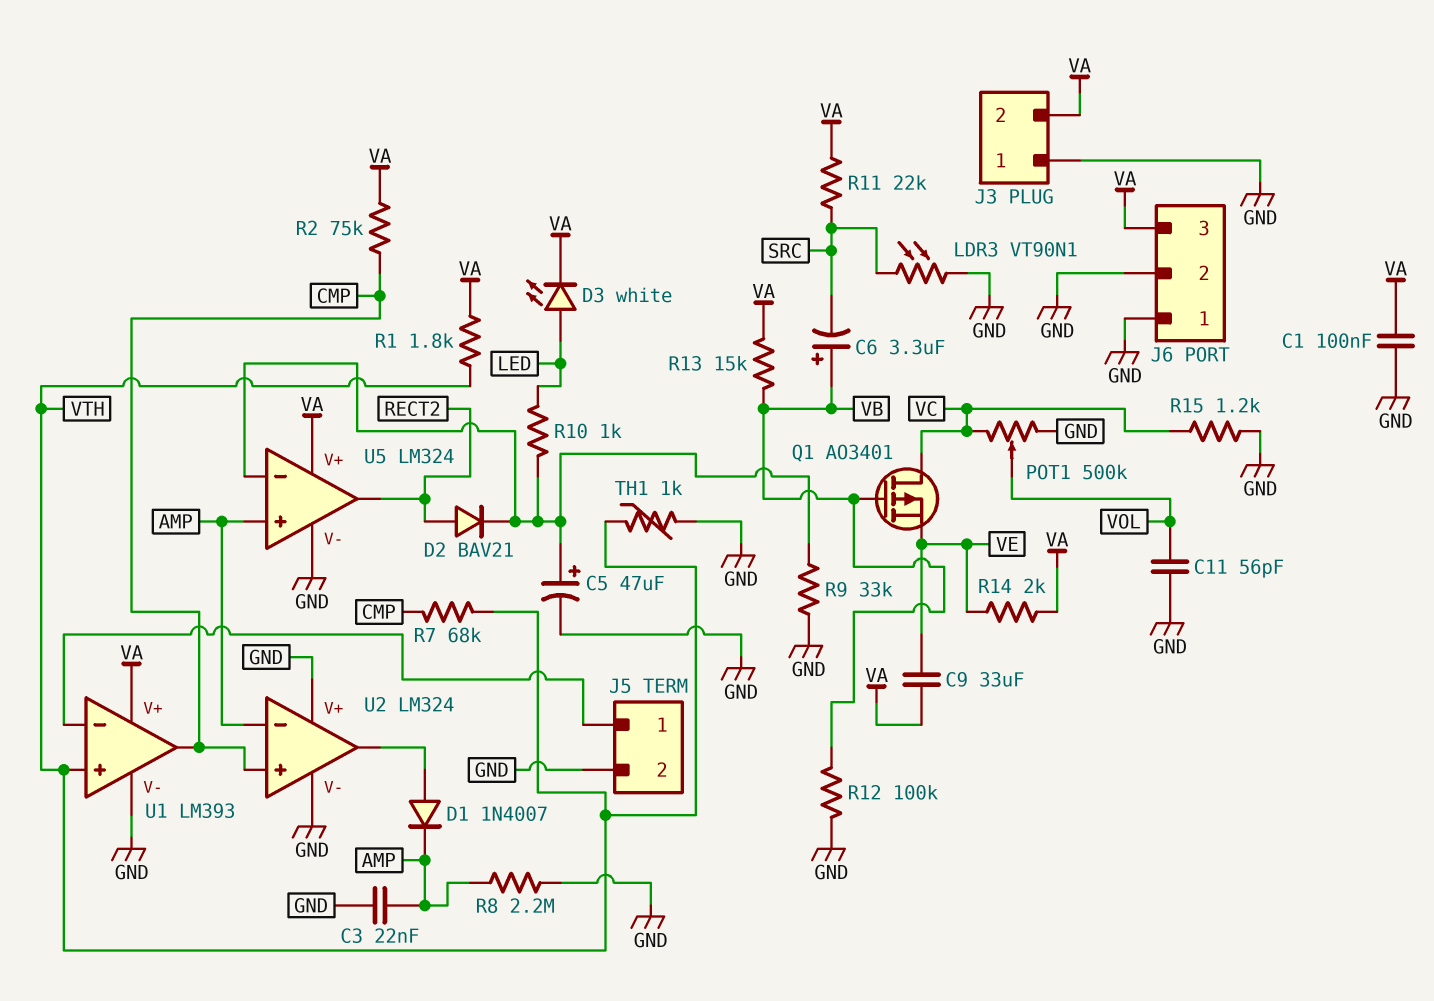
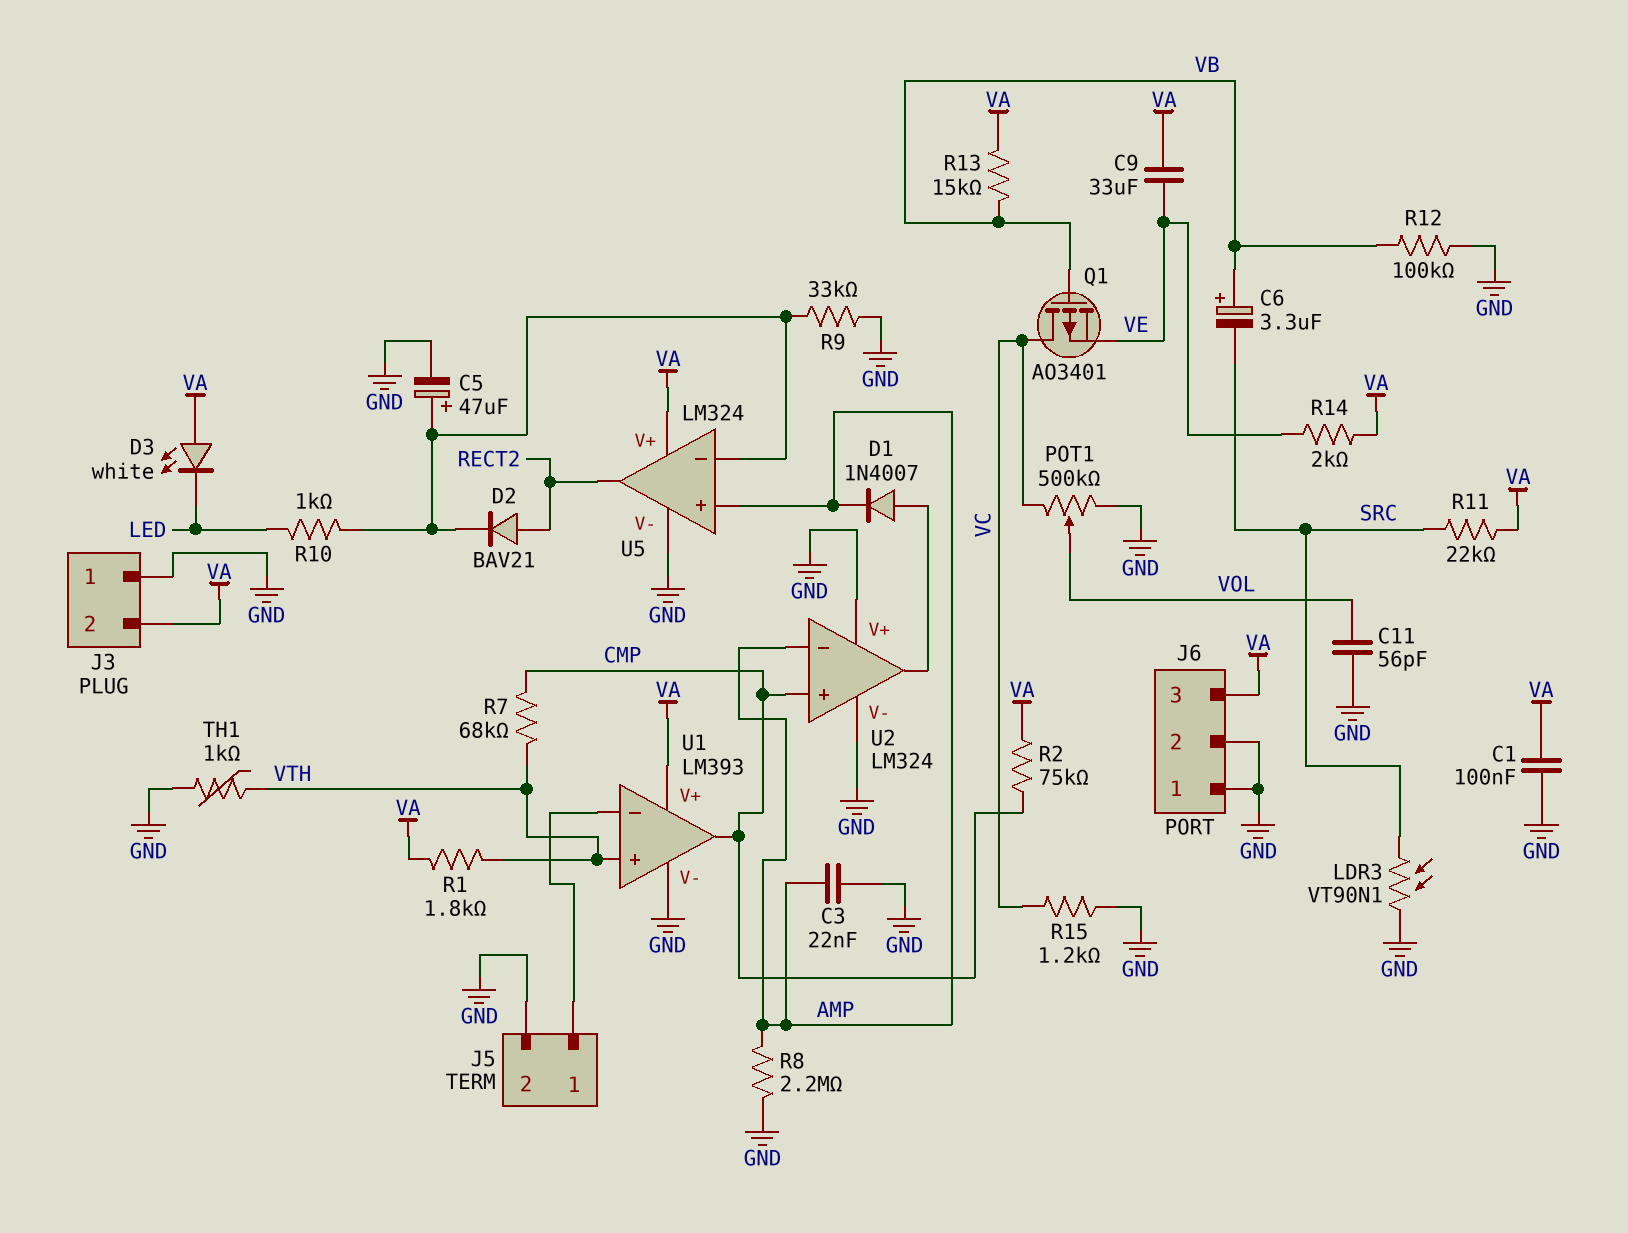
D3: LED white (A LED, K VA) -> LED white (A VA, K LED)

